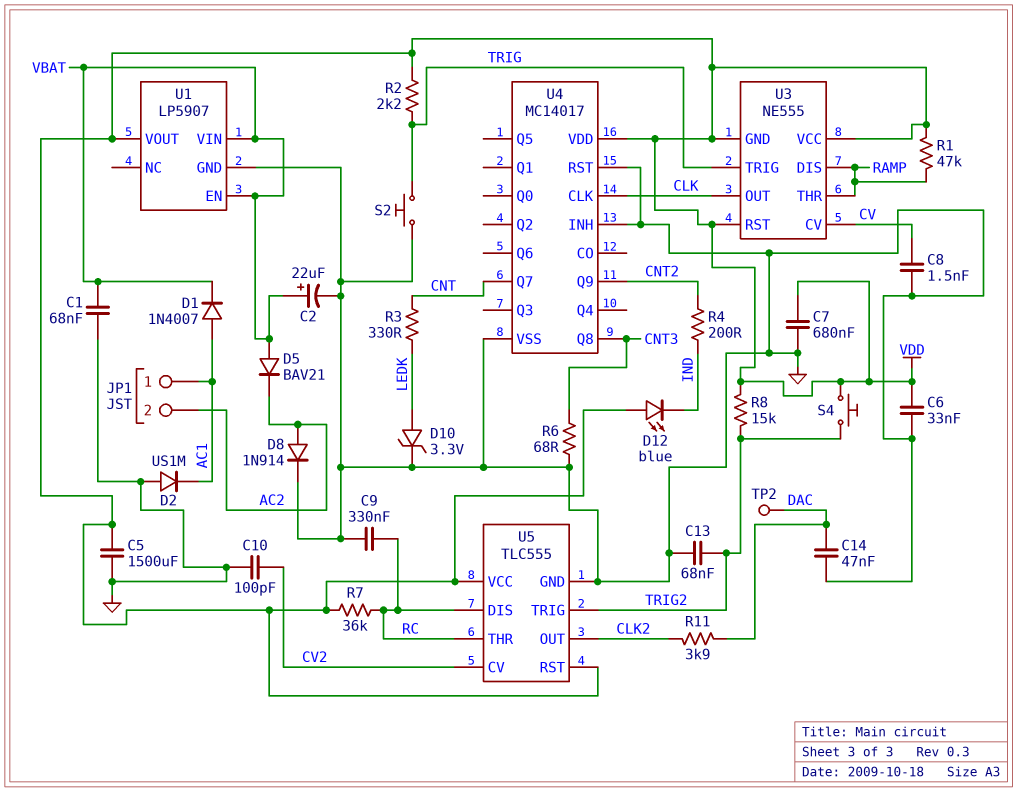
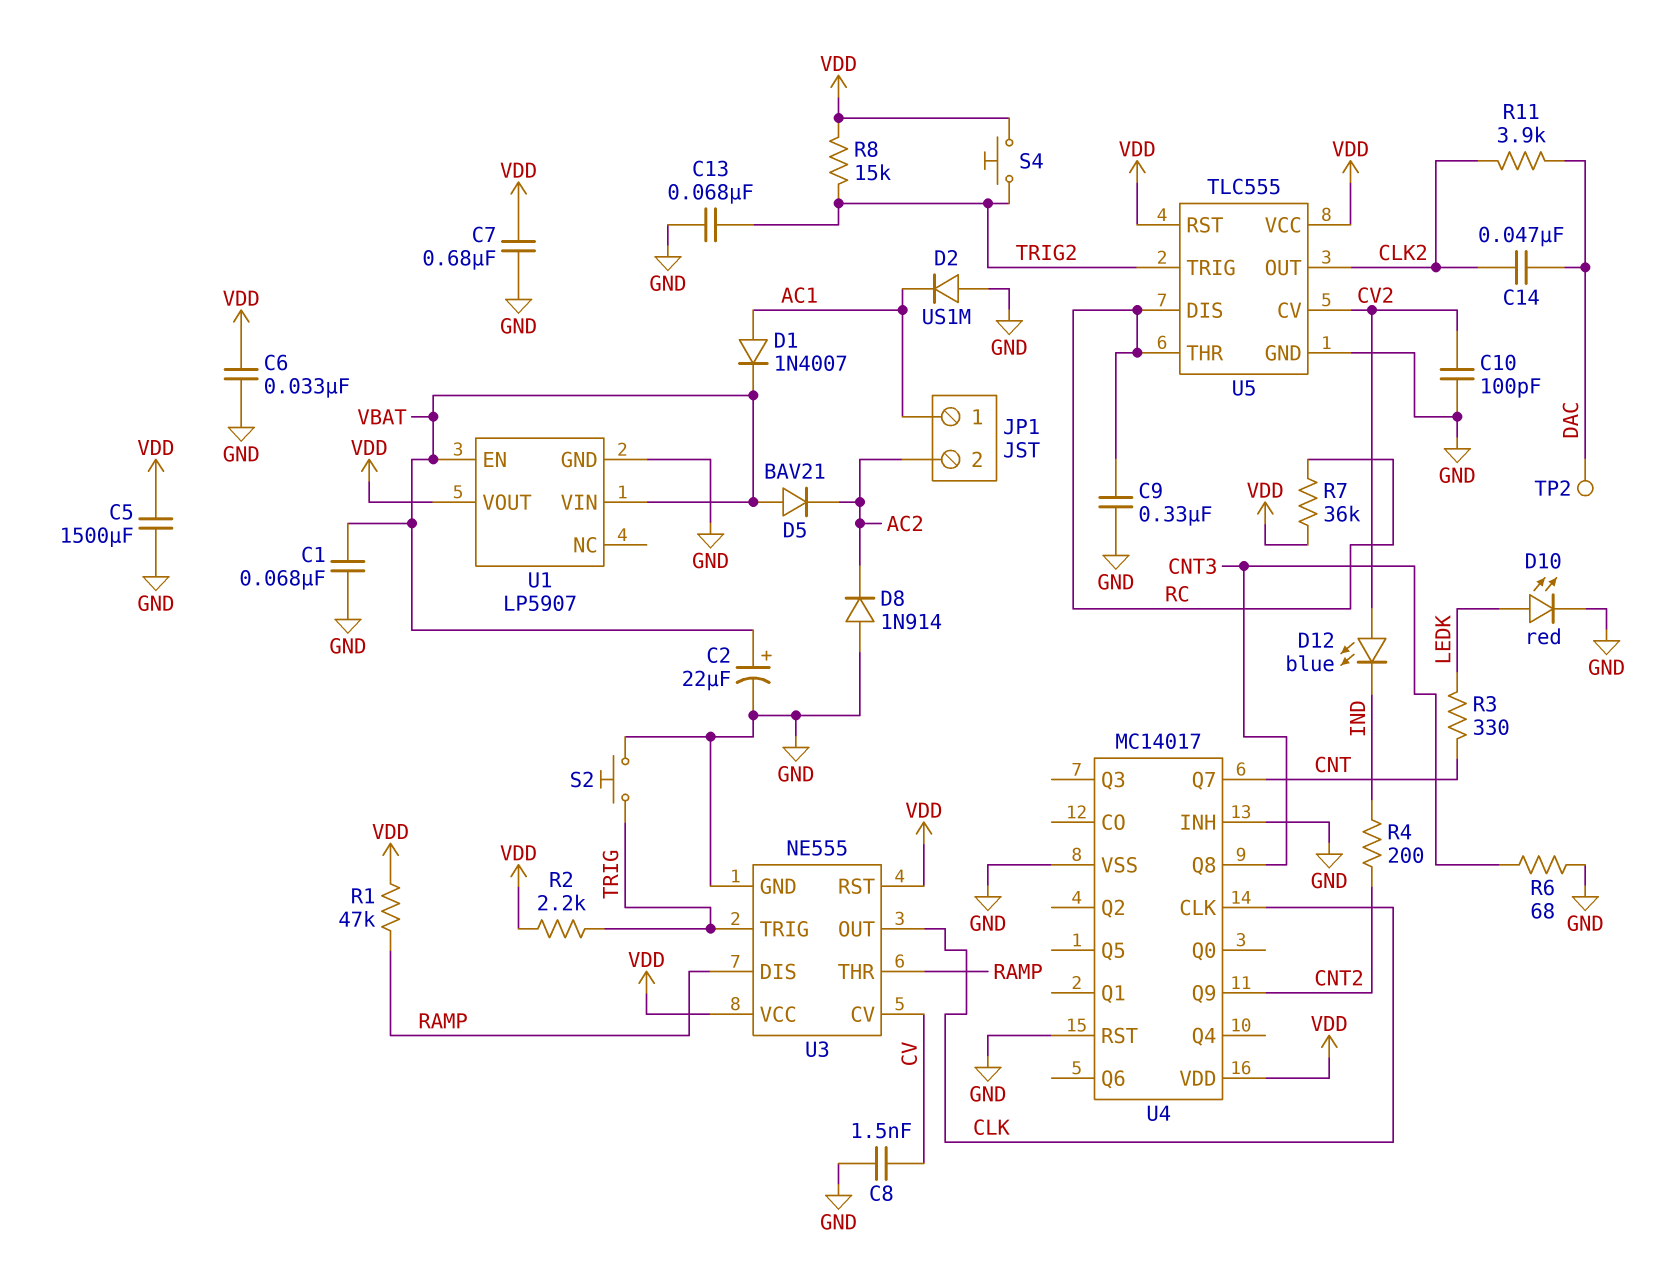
C14: 47nF (DAC, GND) -> 47nF (CLK2, DAC)
D8: diode 1N914 (A AC2, K GND) -> diode 1N914 (A GND, K AC2)
D10: zener 3.3V (A LEDK, K GND) -> LED red (A LEDK, K GND)
D12: LED blue (A VDD, K IND) -> LED blue (A CV2, K IND)
U3 pin GND: VDD -> GND

